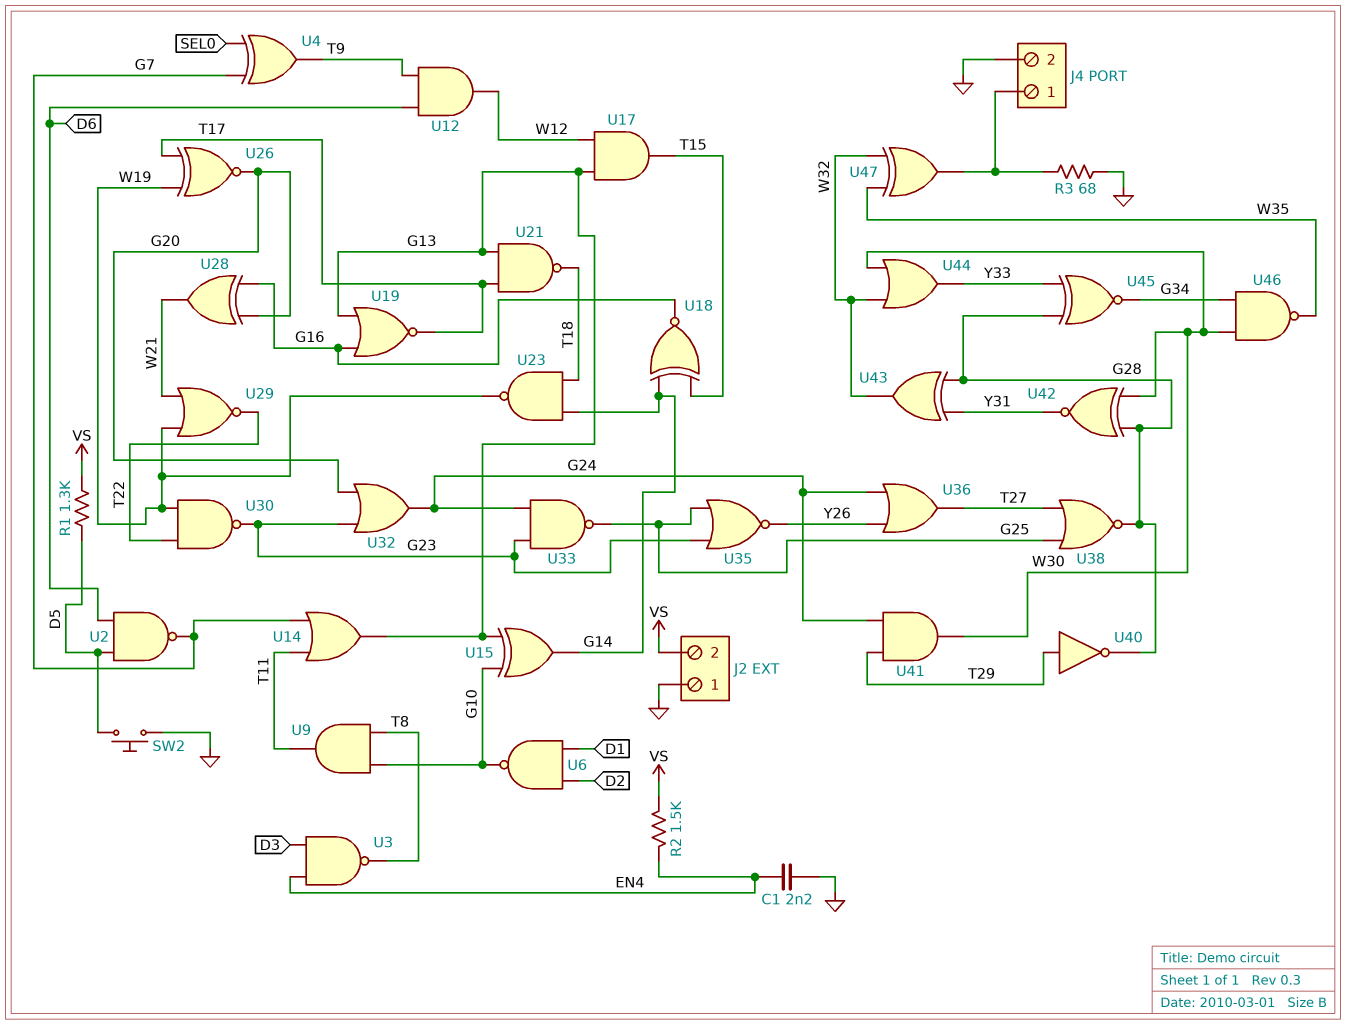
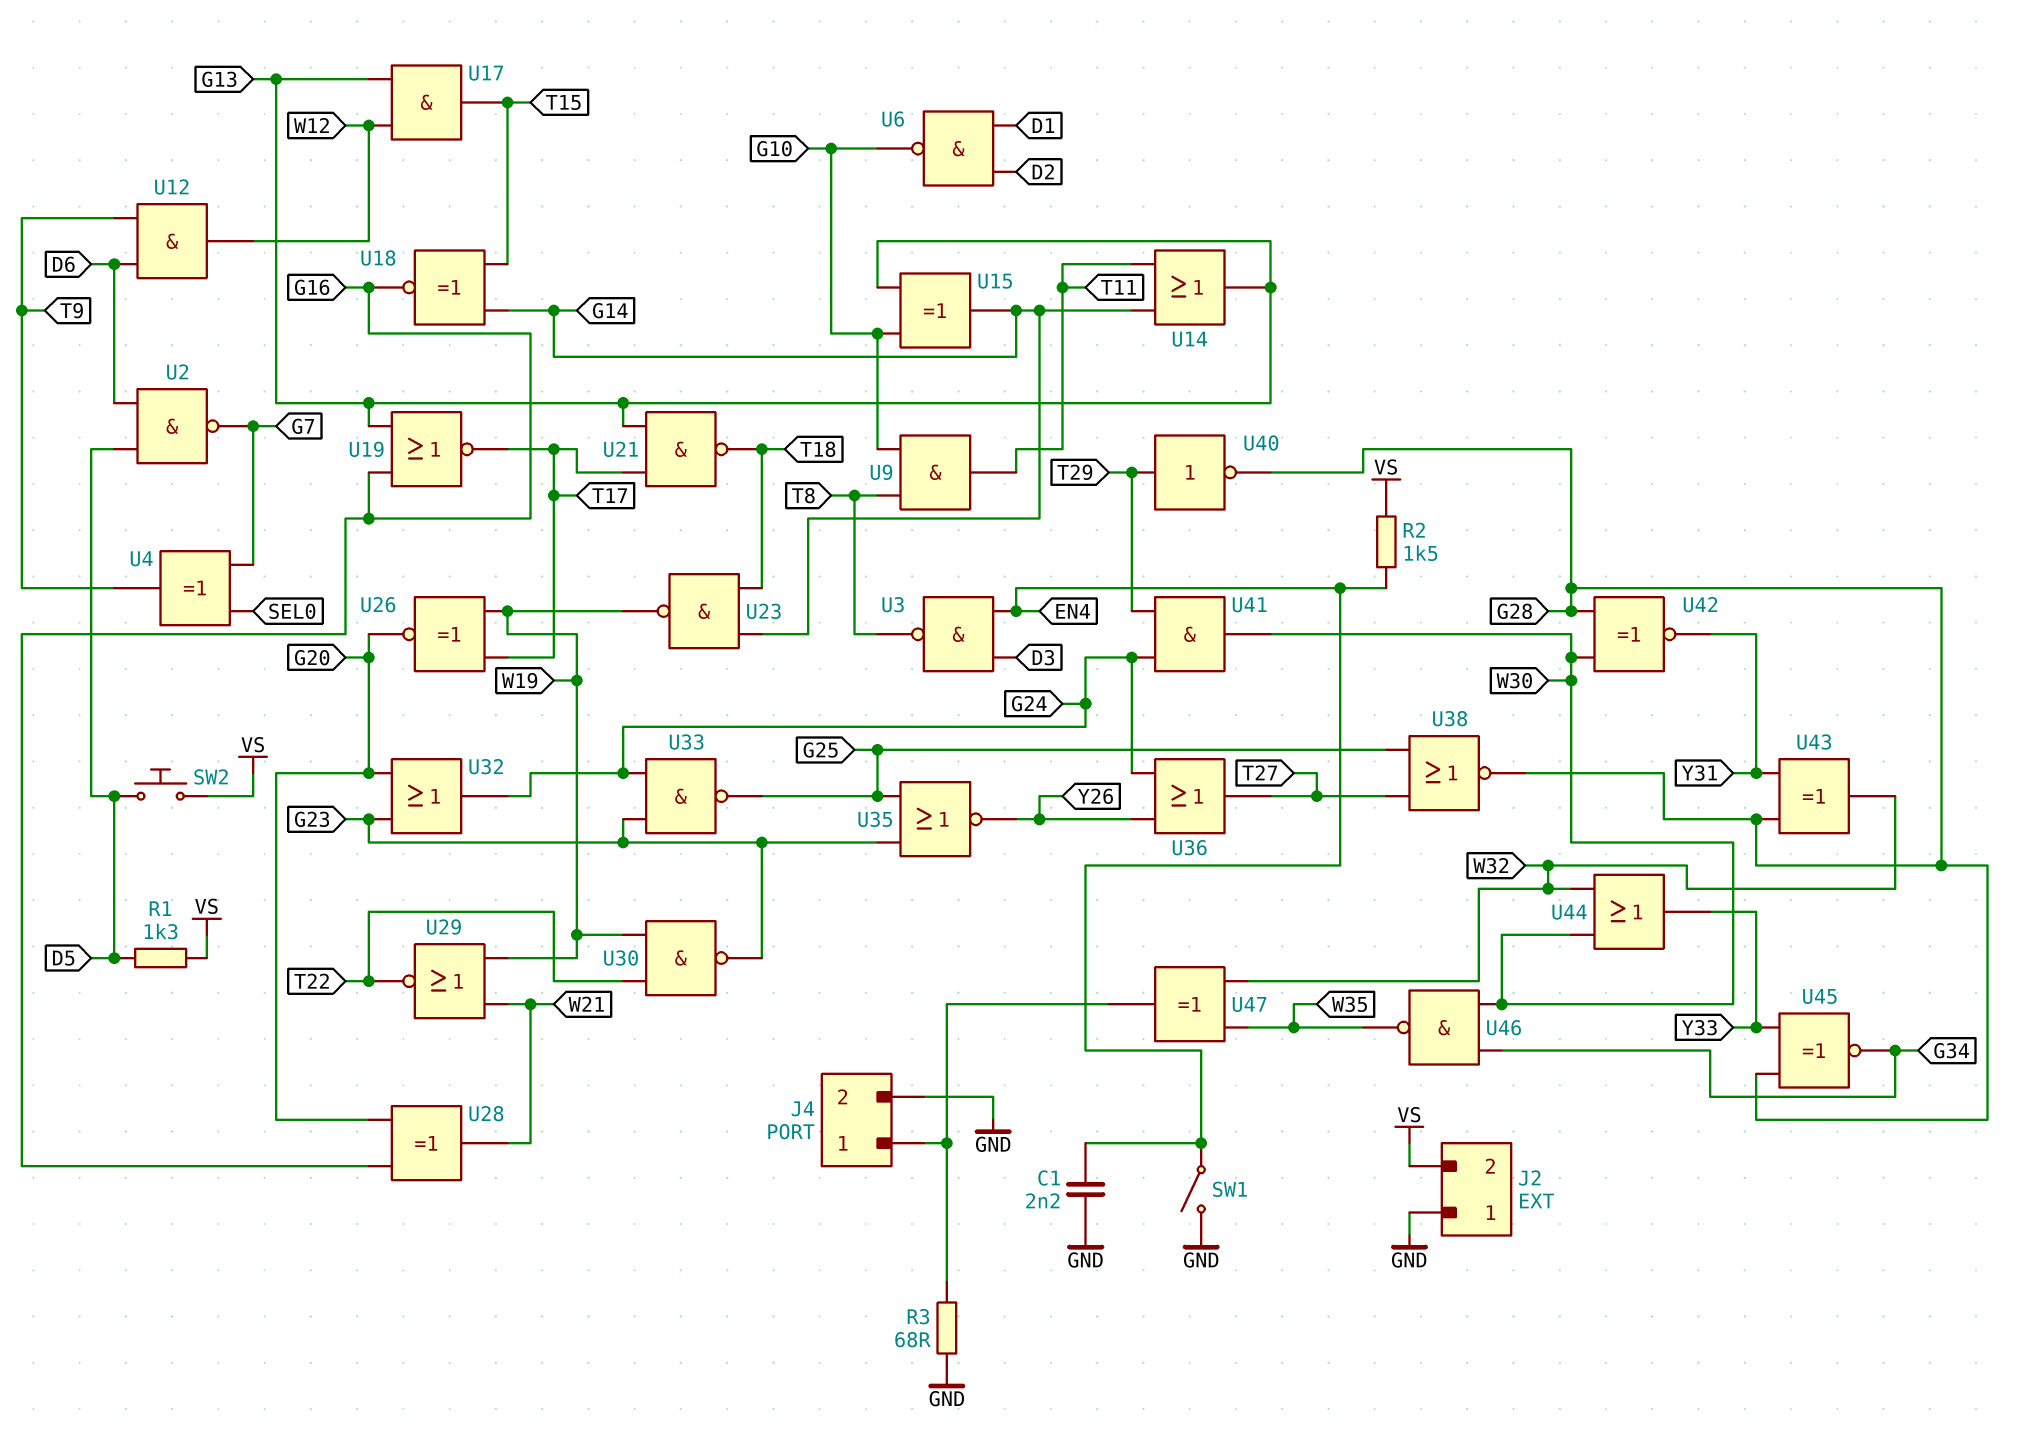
SW1: none -> switch (EN4, GND)
SW2: button (D5, GND) -> button (D5, VS)
U14: OR (in G7, in T11, out G13) -> OR (in G14, in T11, out G13)

